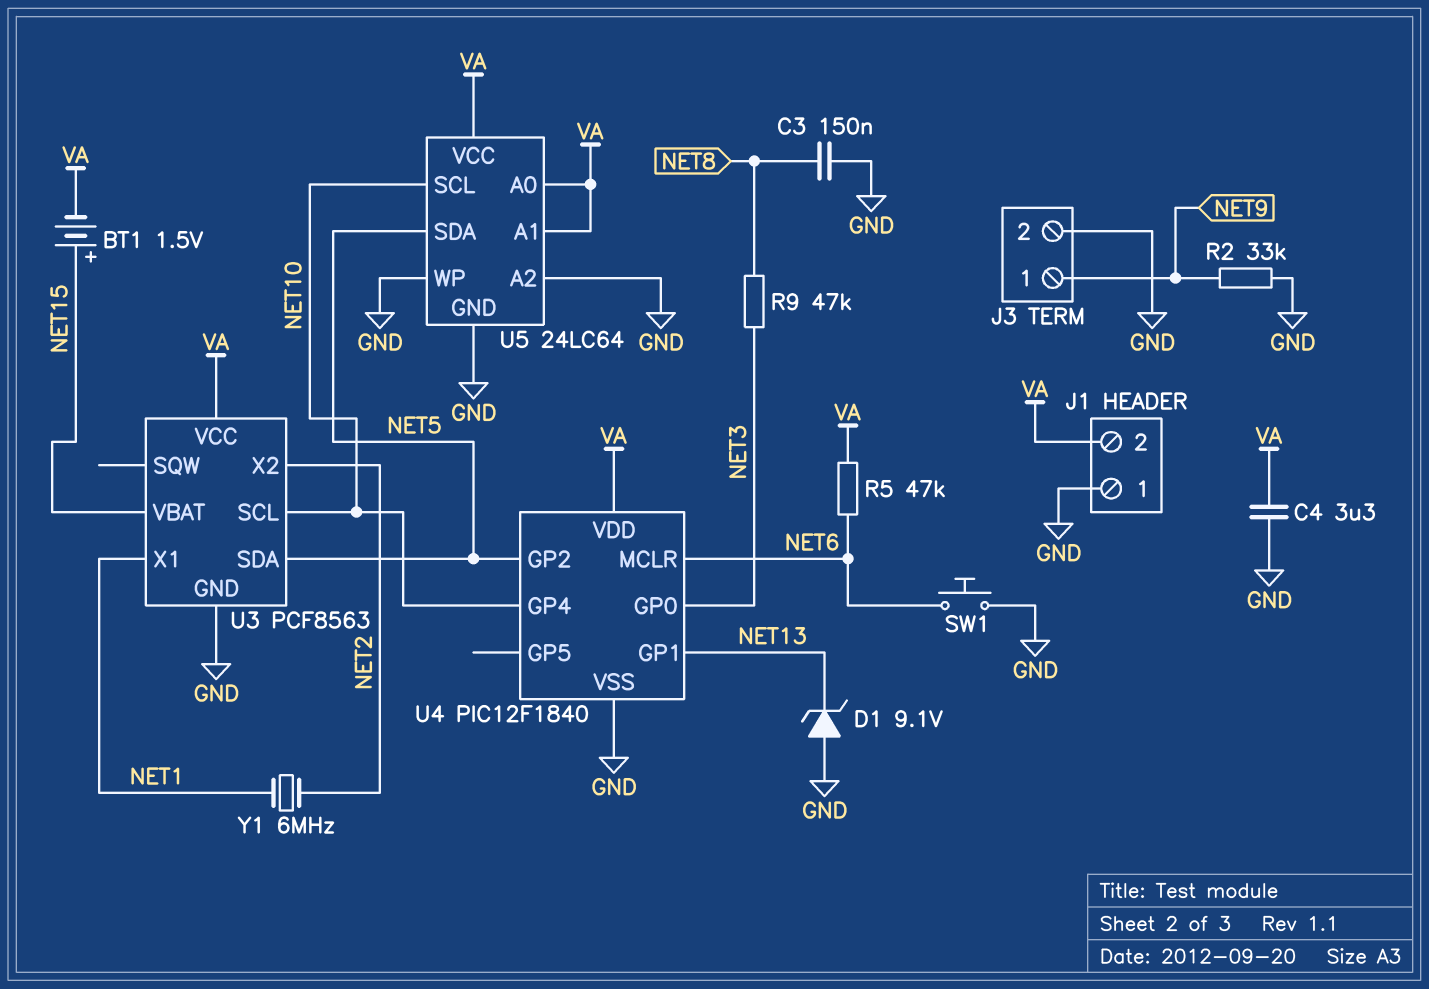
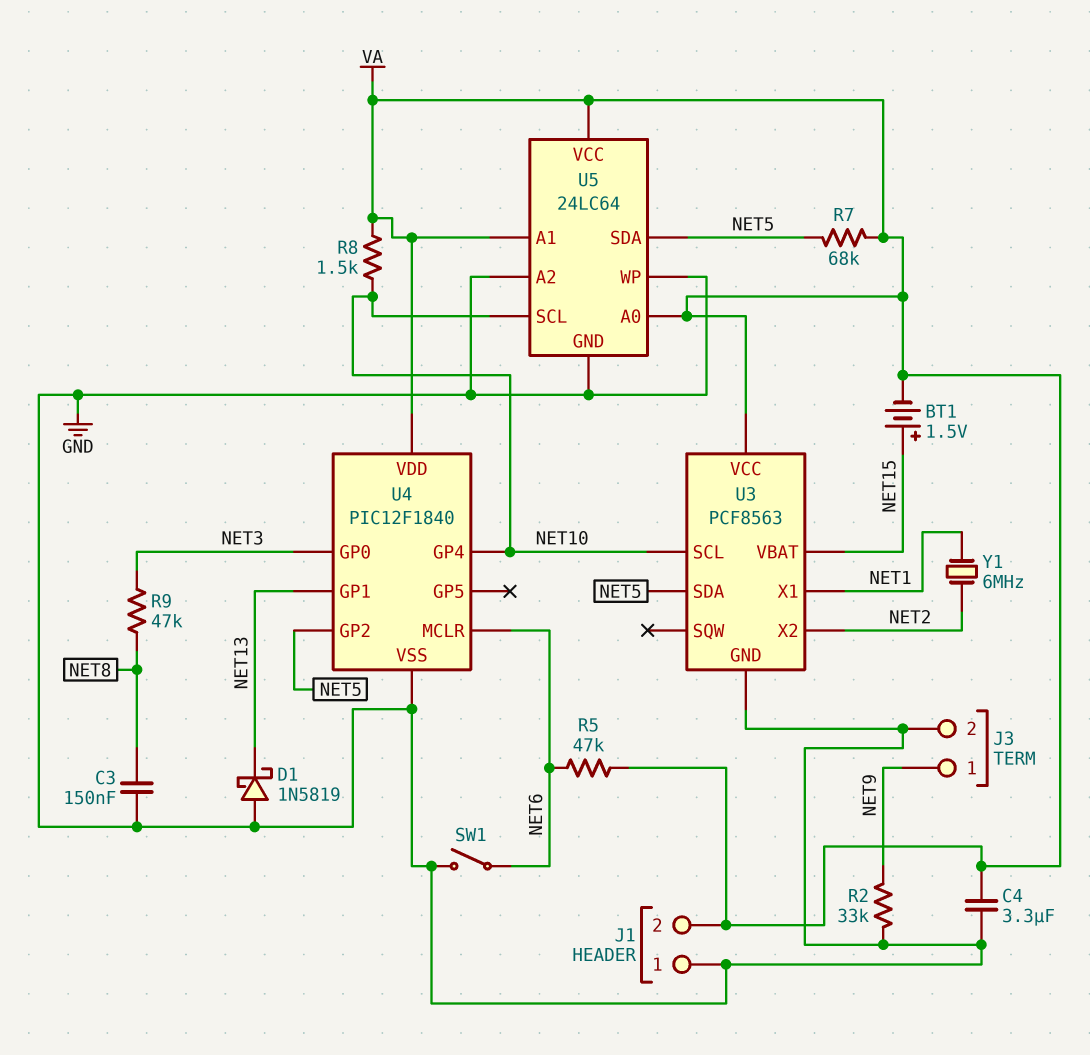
D1: zener 9.1V (A GND, K NET13) -> schottky 1N5819 (A GND, K NET13)
R7: none -> 68k (NET5, VA)
R8: none -> 1.5k (NET10, VA)
SW1: button (GND, NET6) -> switch (GND, NET6)

